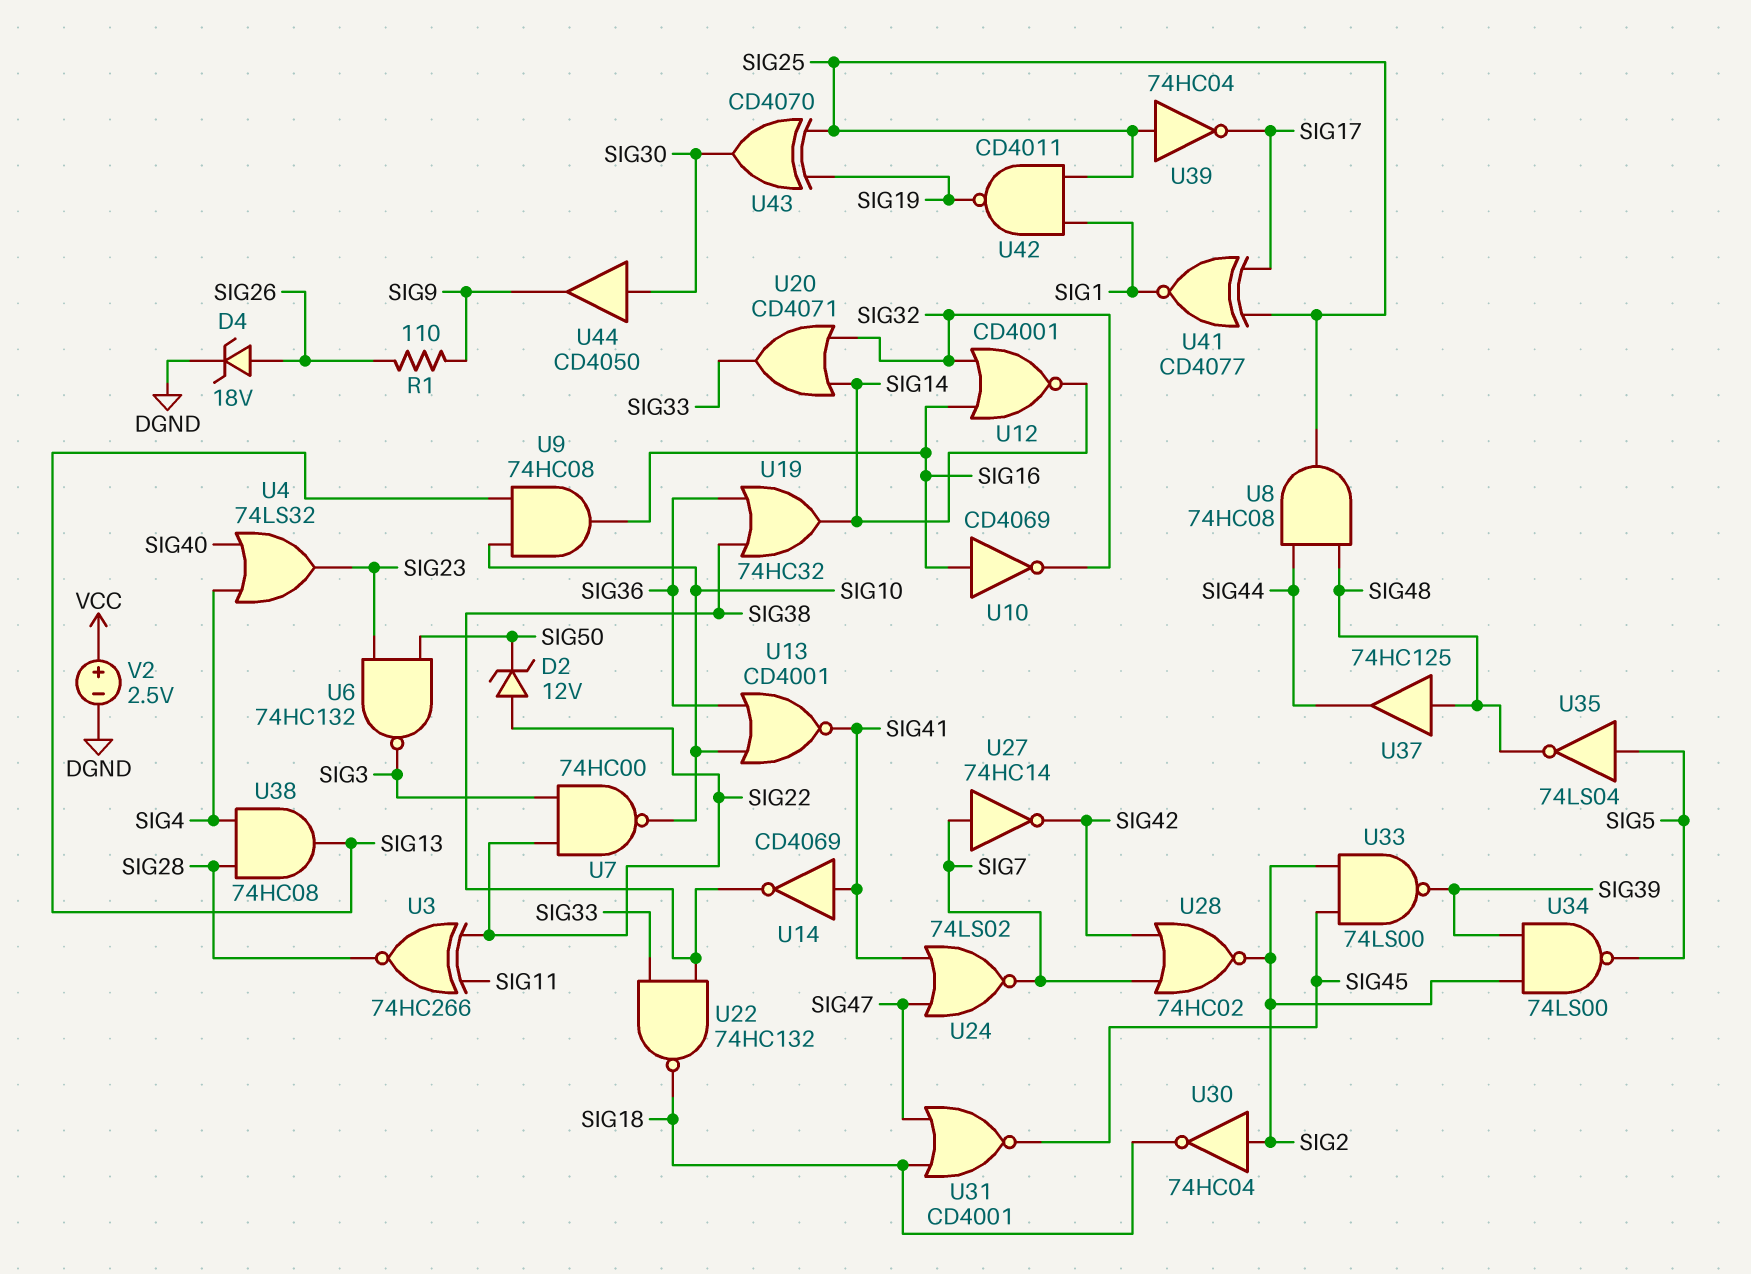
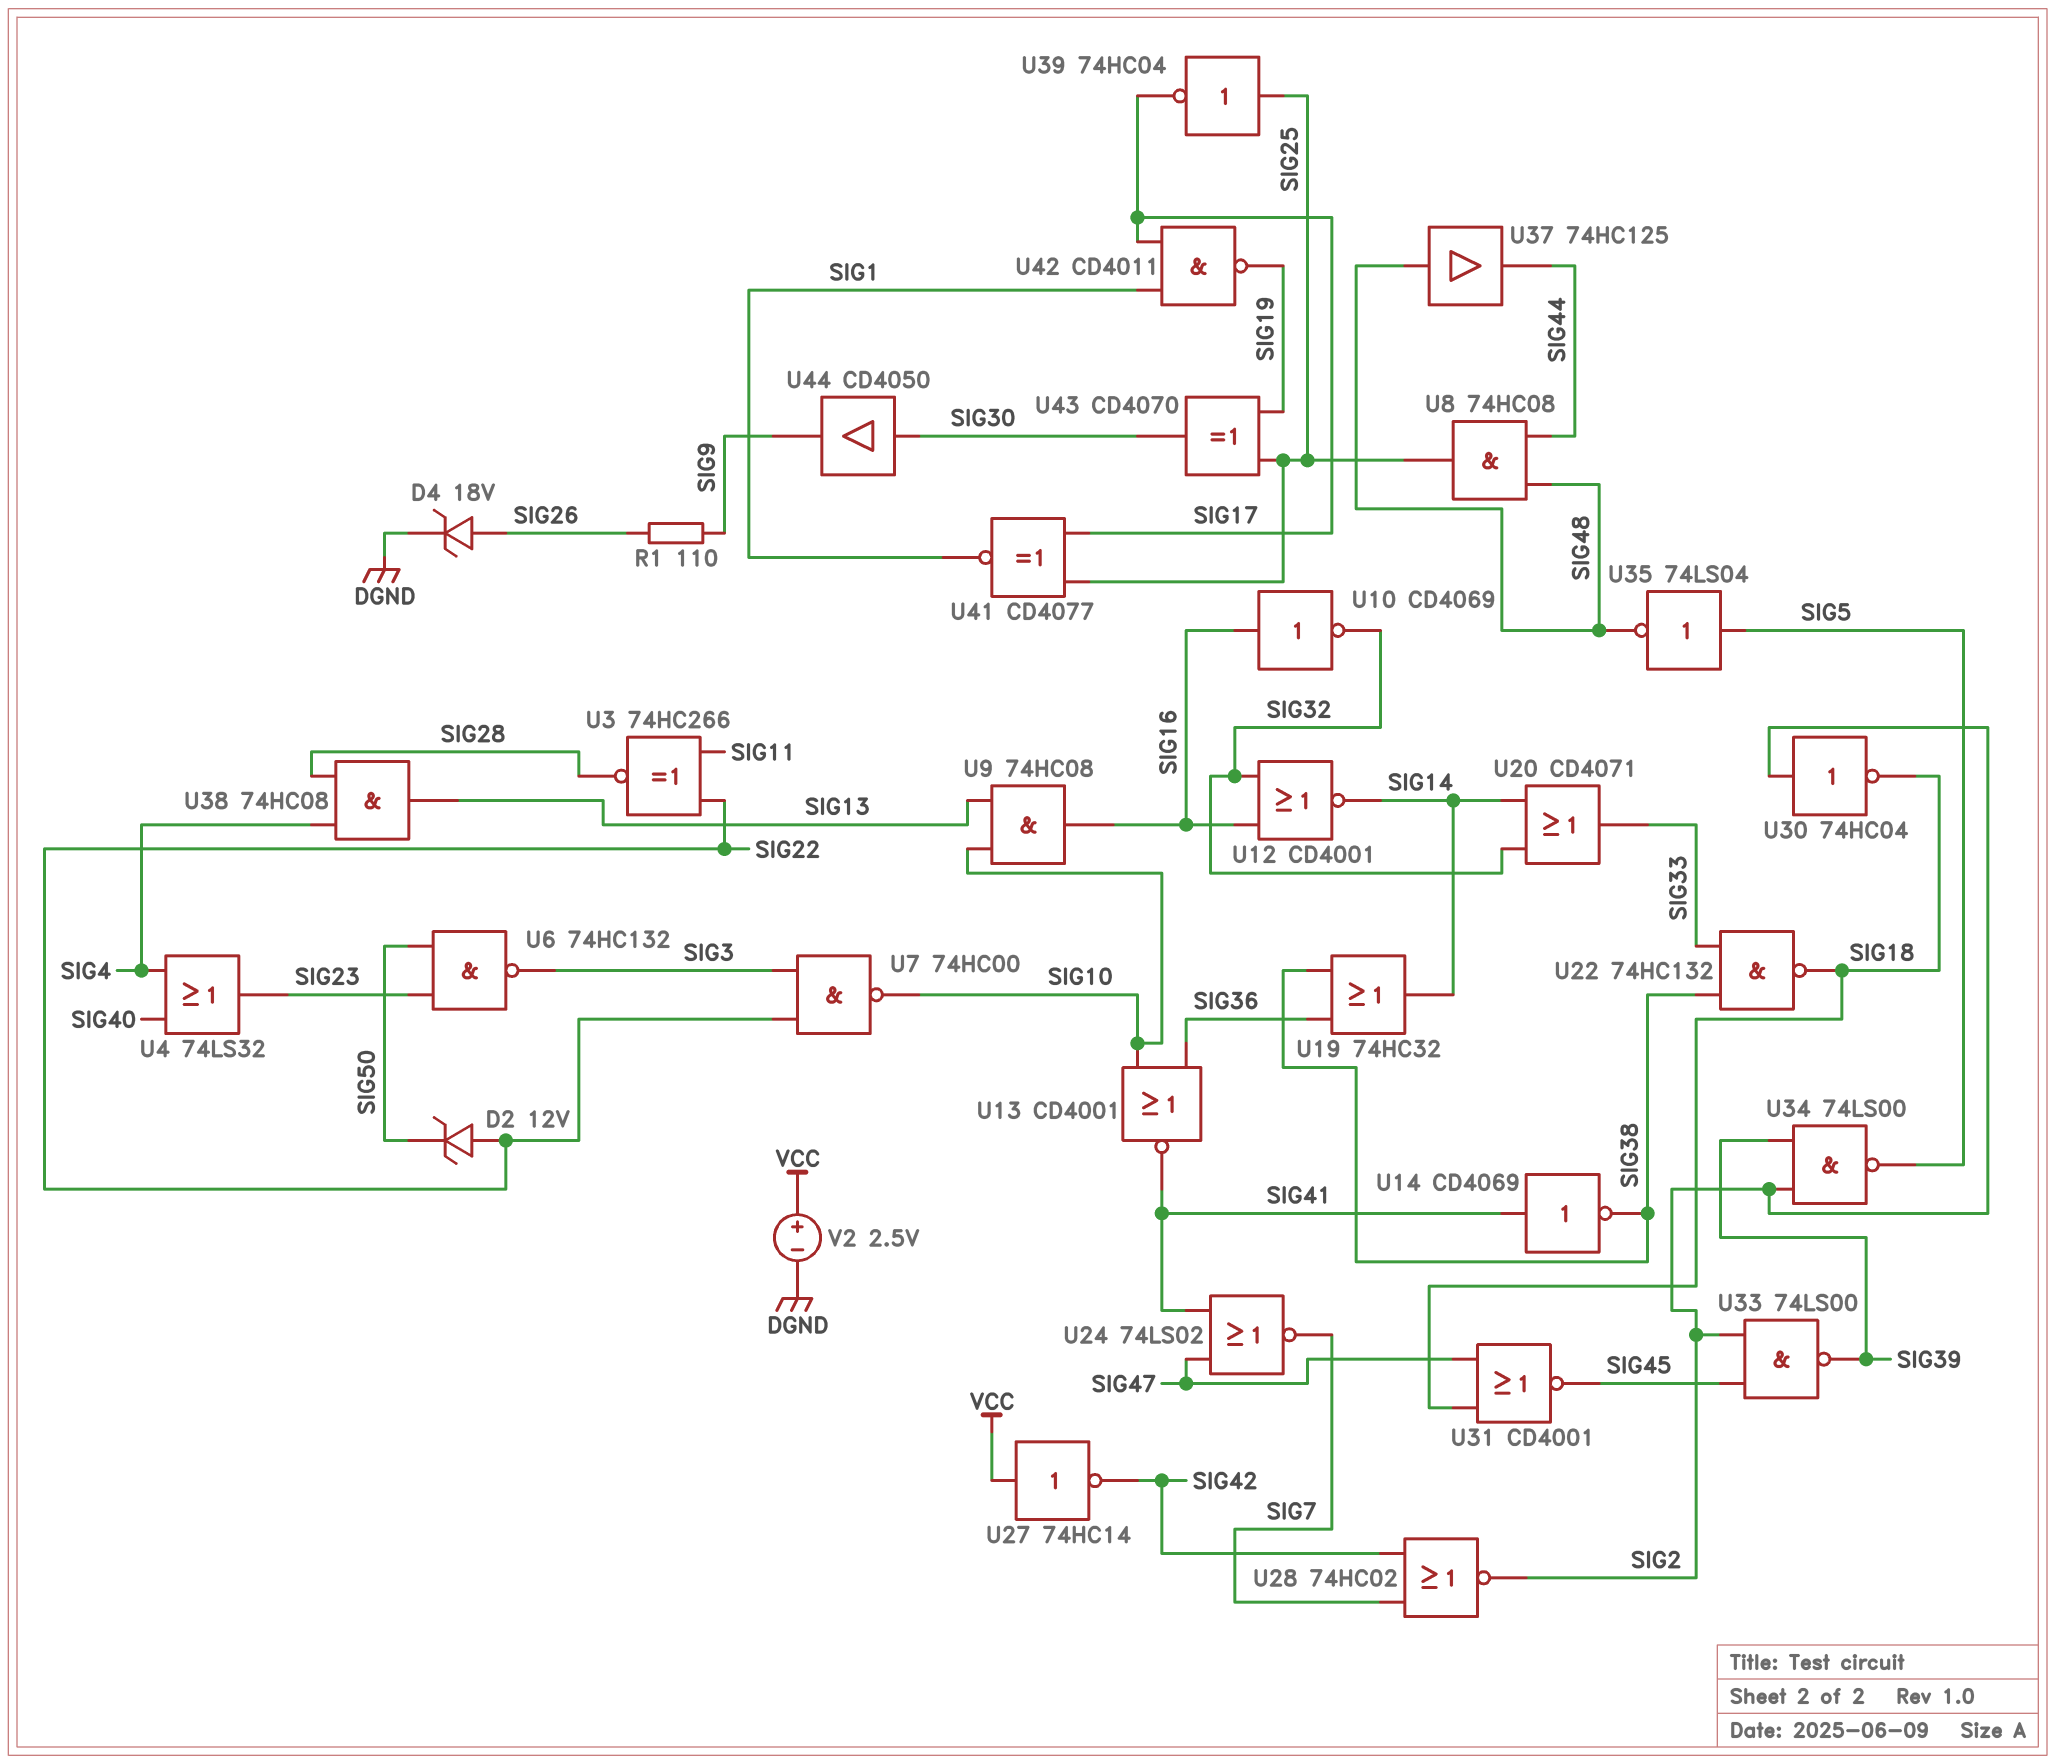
U27: NOT 74HC14 (in SIG7, out SIG42) -> NOT 74HC14 (in VCC, out SIG42)
U42: NAND CD4011 (in SIG1, in SIG25, out SIG19) -> NAND CD4011 (in SIG1, in SIG17, out SIG19)

